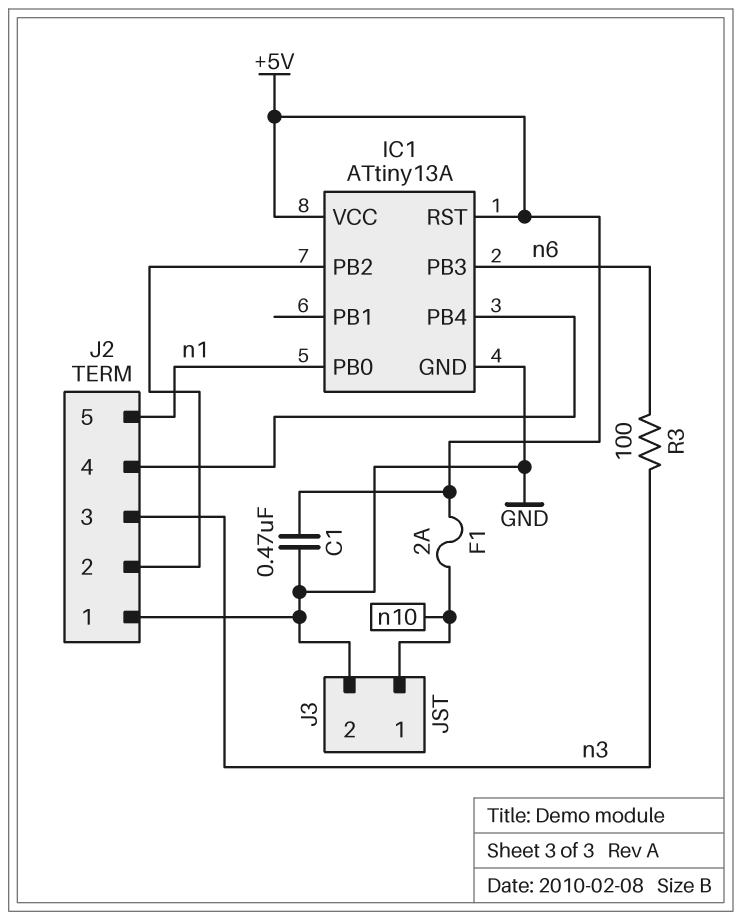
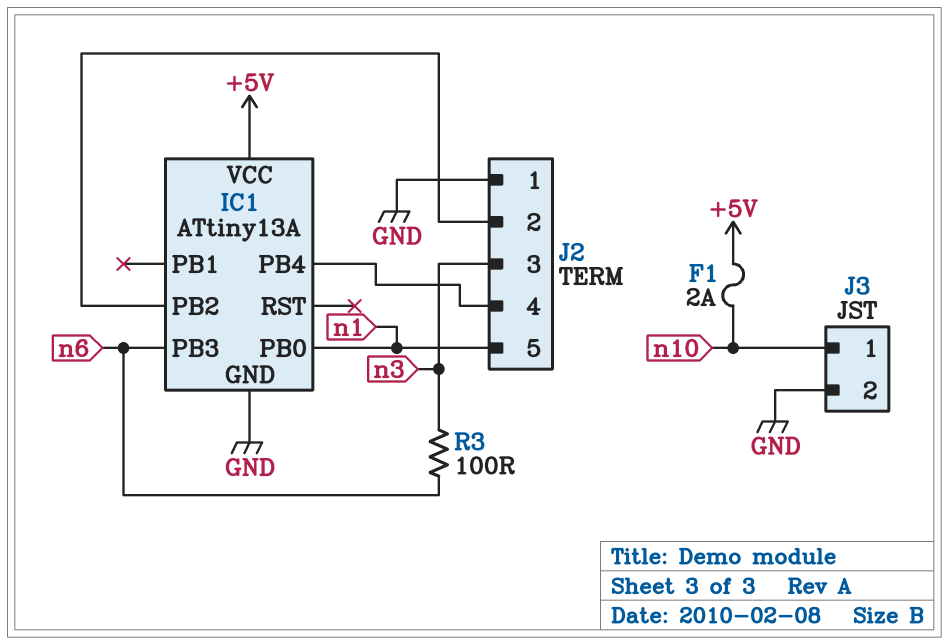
C1: 470nF (+5V, GND) -> none
IC1 pin RST: +5V -> none

